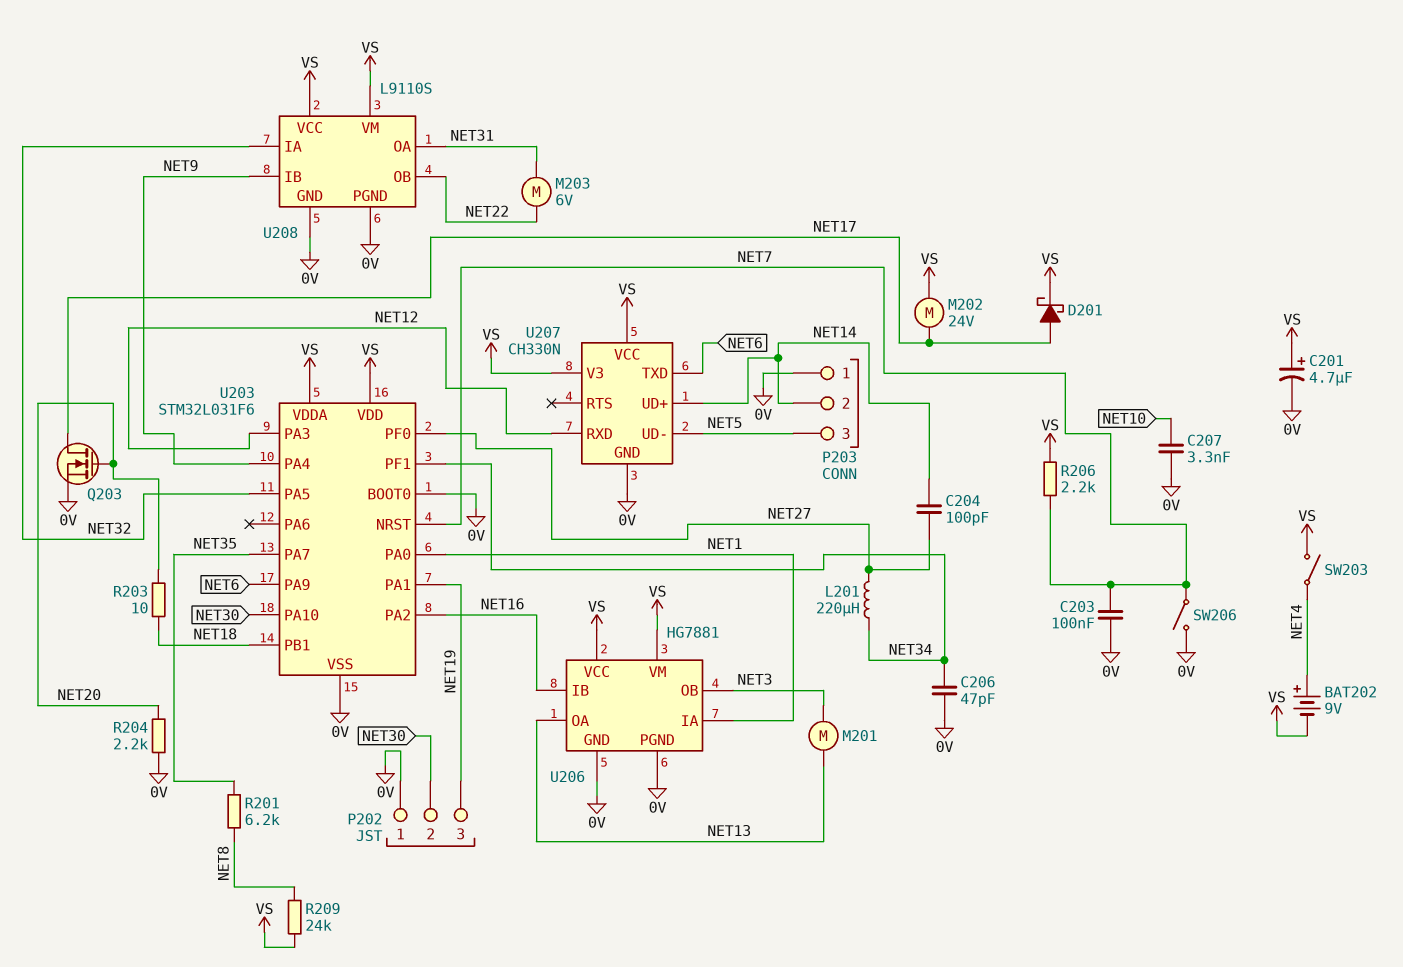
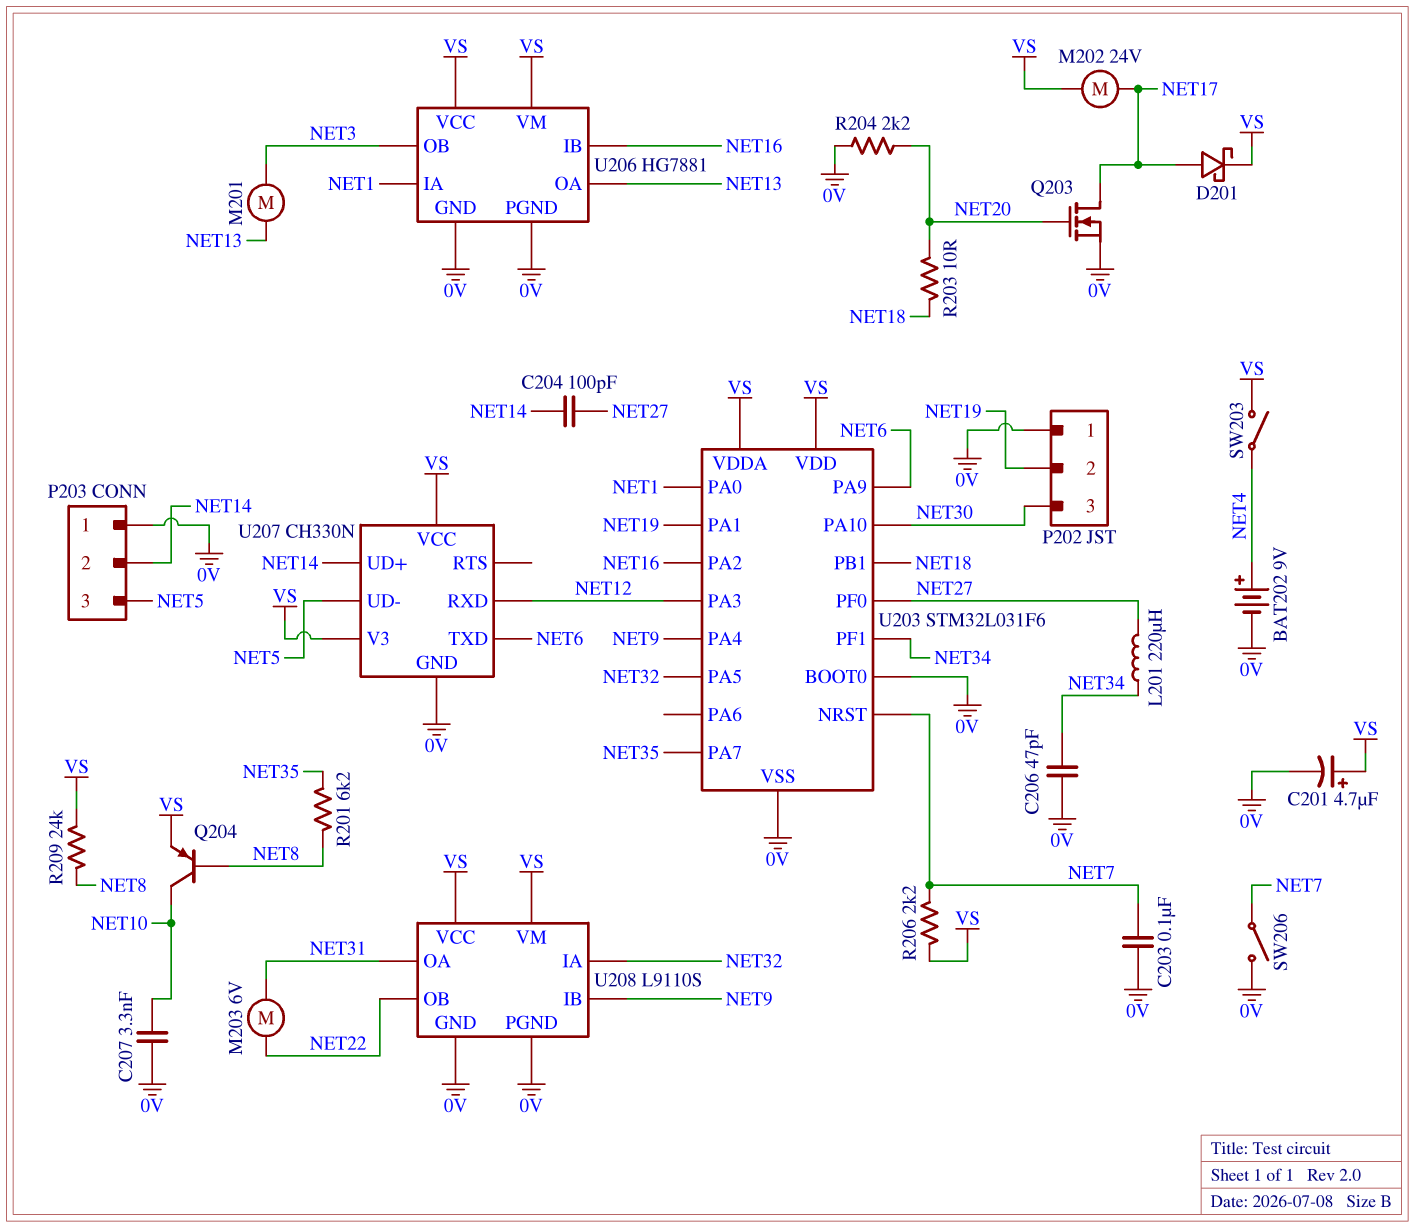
BAT202: 9V (plus NET4, minus VS) -> 9V (plus NET4, minus 0V)
P202 pin 2: NET30 -> NET19
P202 pin 3: NET19 -> NET30
Q204: none -> PNP (B NET8, C NET10, E VS)

